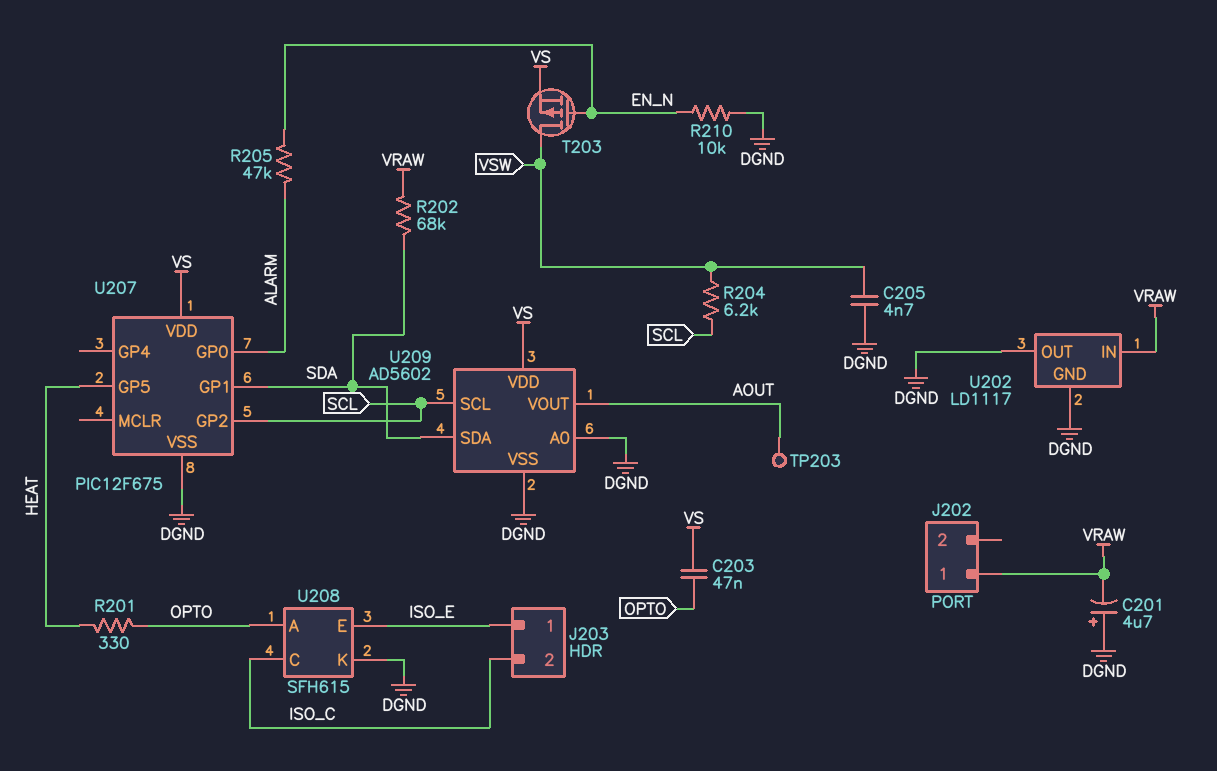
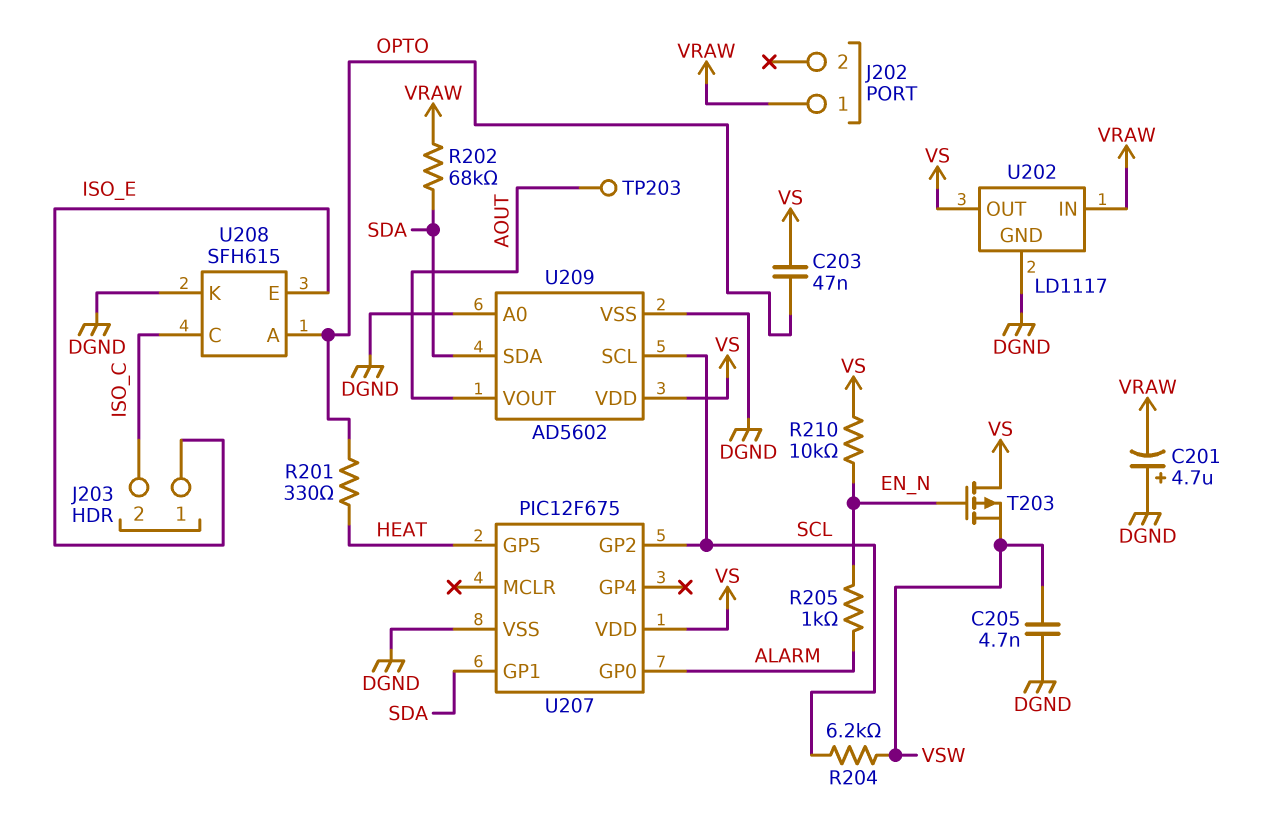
R205: 47k (ALARM, EN_N) -> 1k (ALARM, EN_N)
R210: 10k (DGND, EN_N) -> 10k (EN_N, VS)
T203: PMOS (G EN_N, D VSW, S VS) -> PMOS (G EN_N, D VS, S VSW)
U202 pin OUT: DGND -> VS

